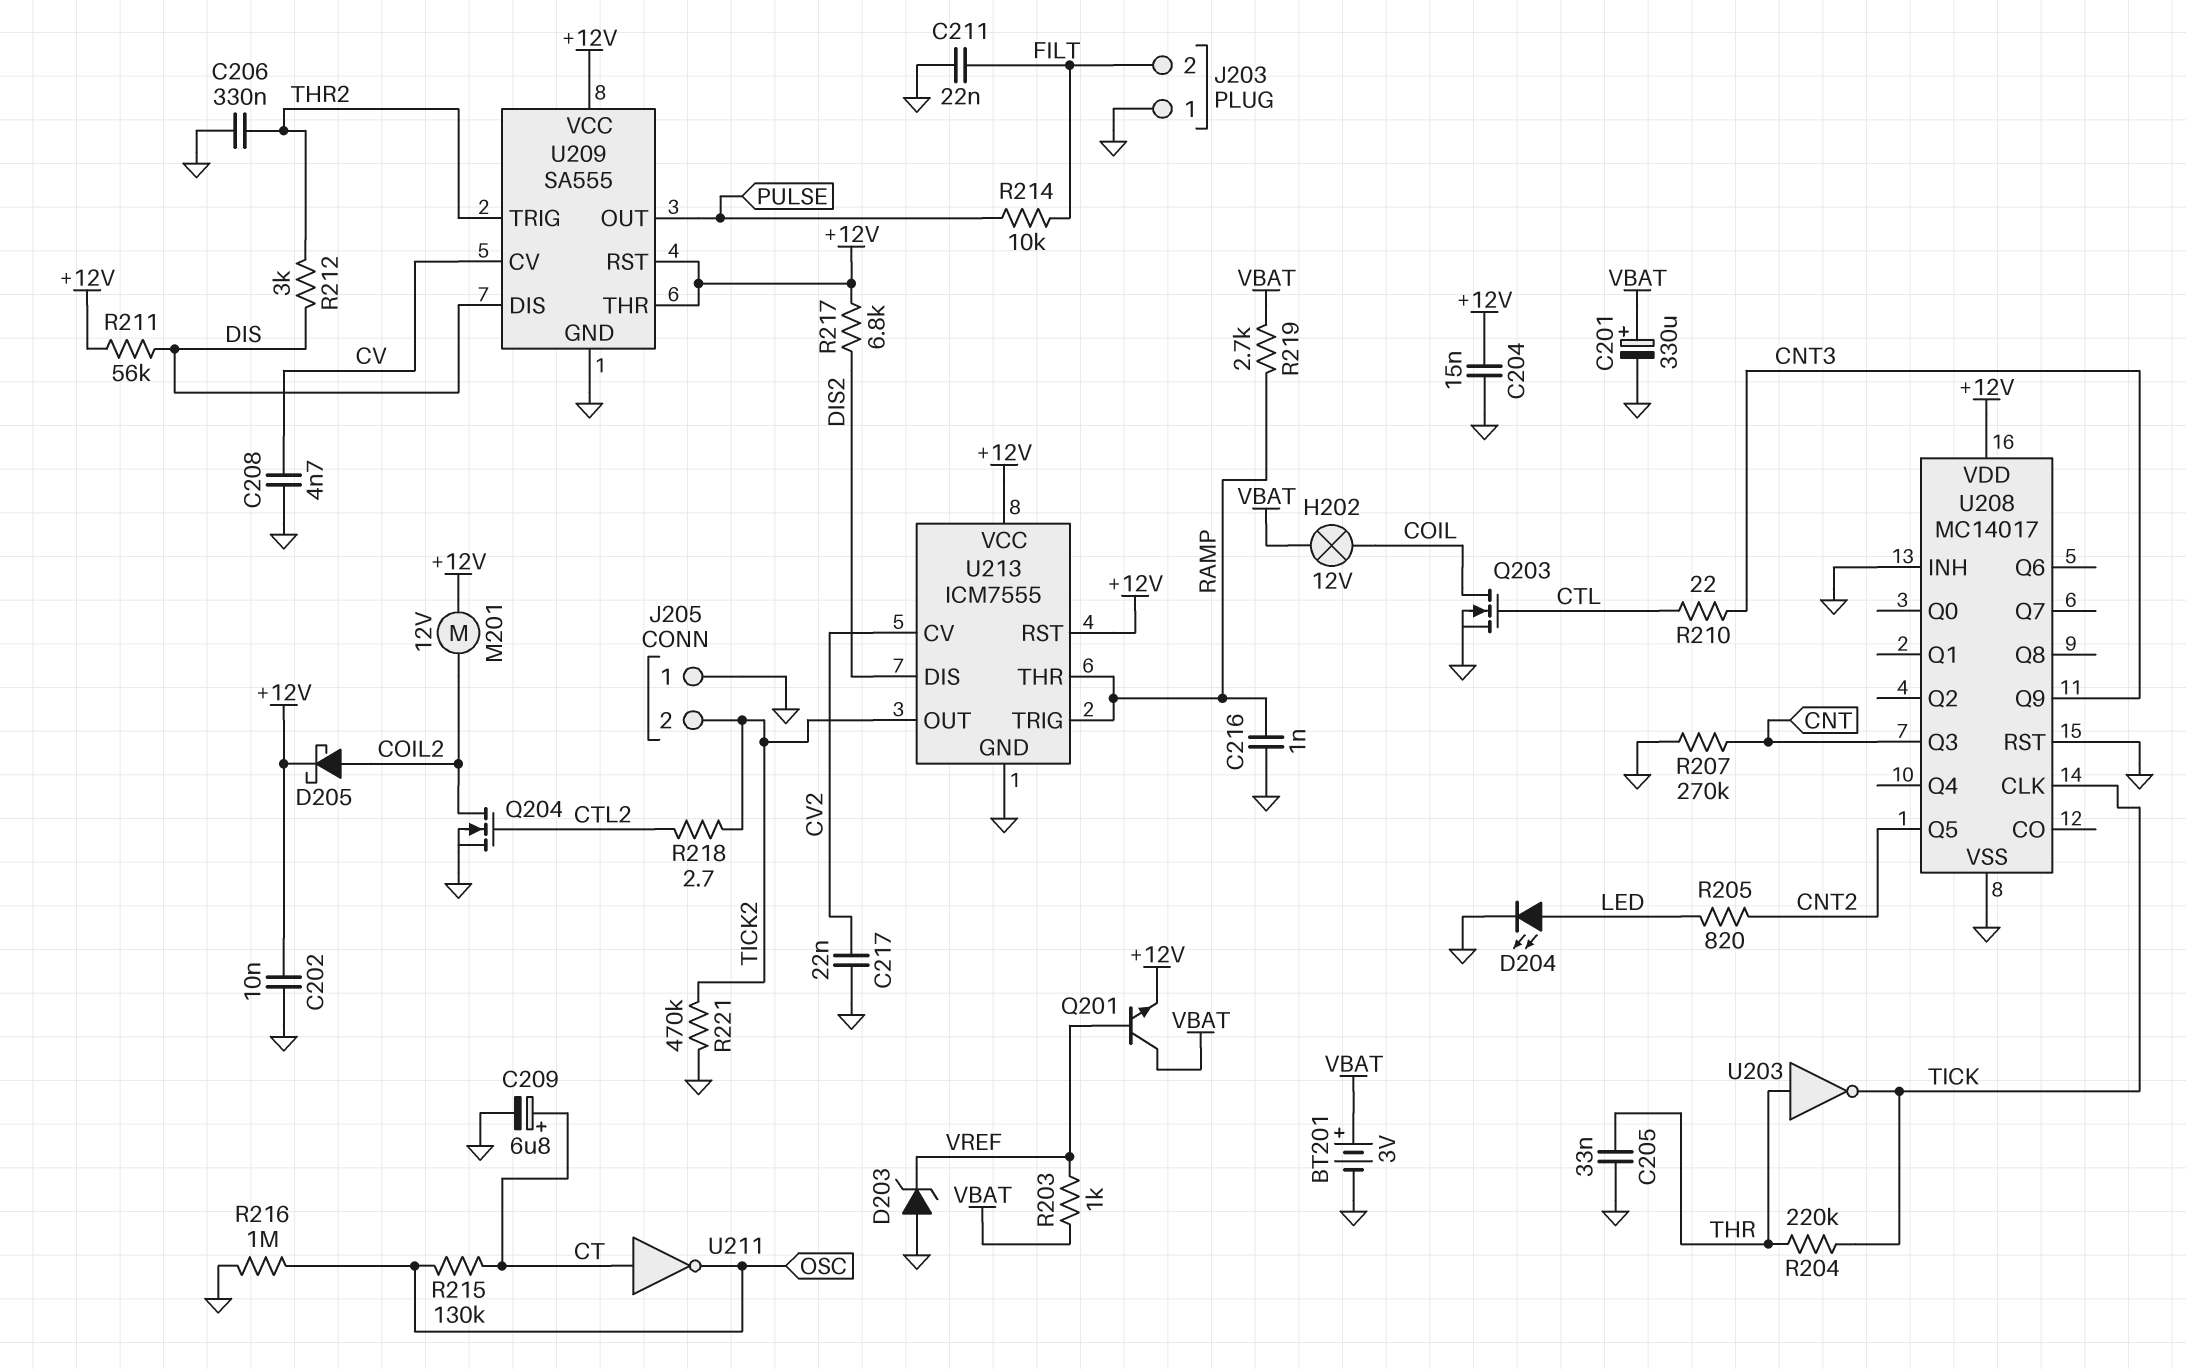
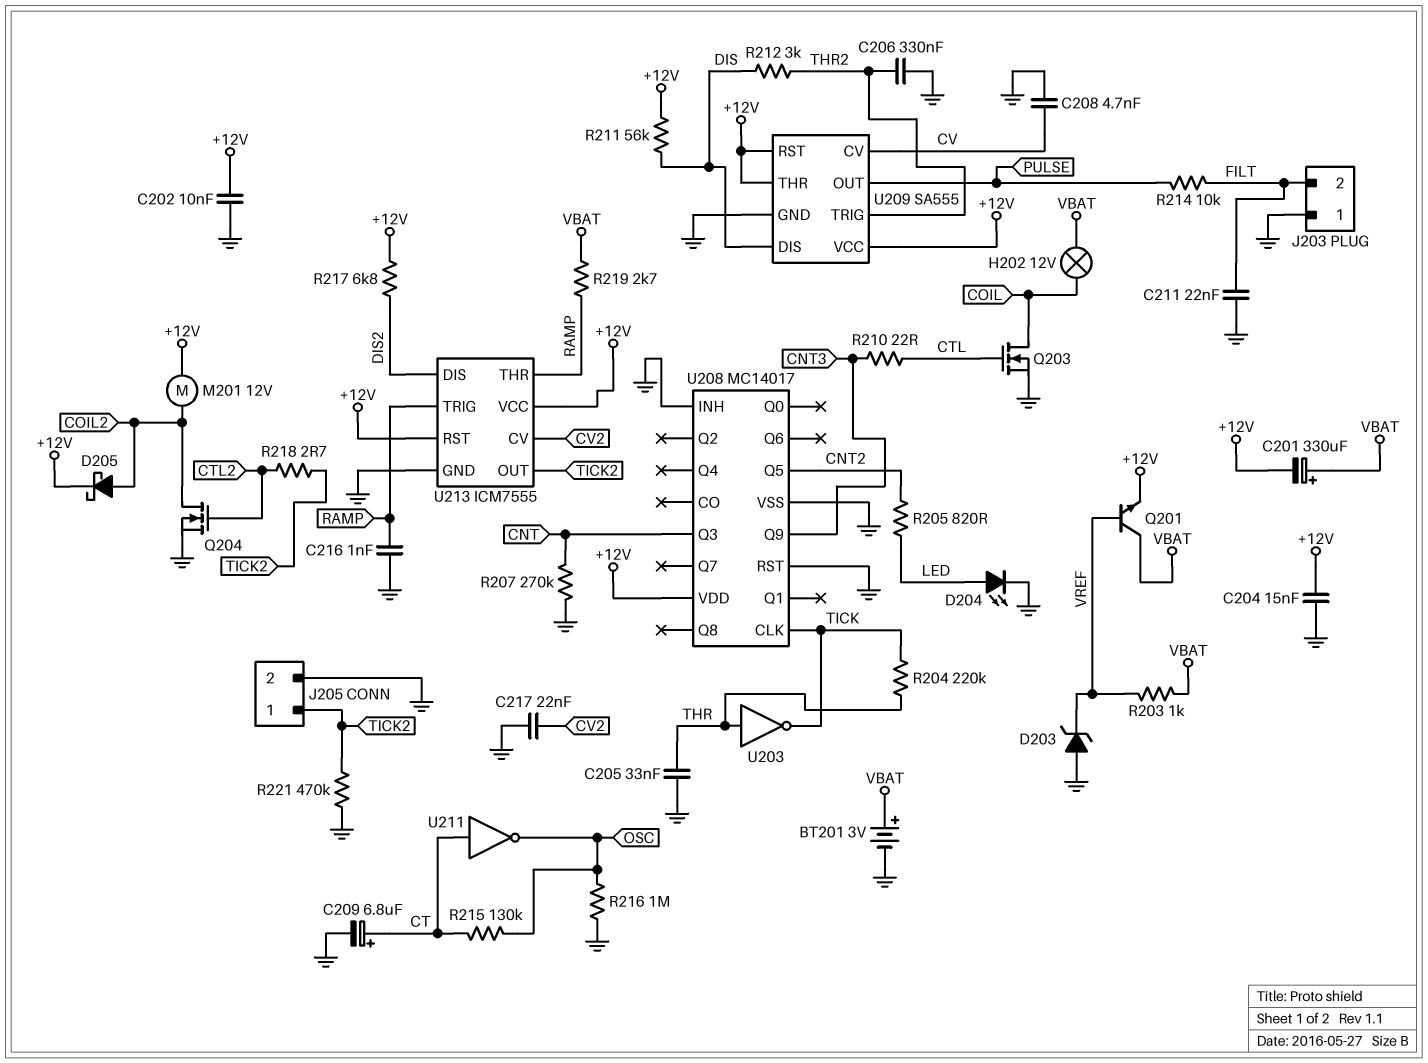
C201: 330uF (plus VBAT, minus GND) -> 330uF (plus VBAT, minus +12V)
J205 pin 1: GND -> TICK2
J205 pin 2: TICK2 -> GND

